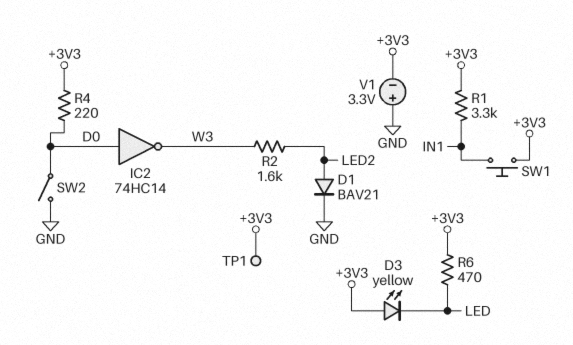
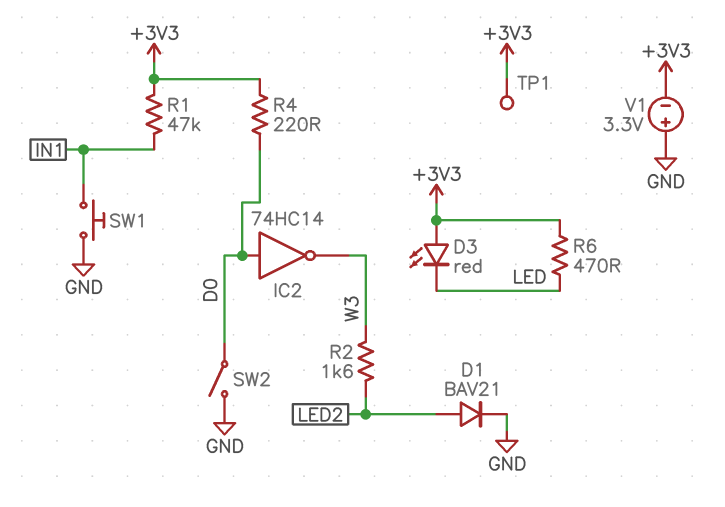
D3: LED yellow (A +3V3, K LED) -> LED red (A +3V3, K LED)
R1: 3.3k (+3V3, IN1) -> 47k (+3V3, IN1)
SW1: button (+3V3, IN1) -> button (GND, IN1)

